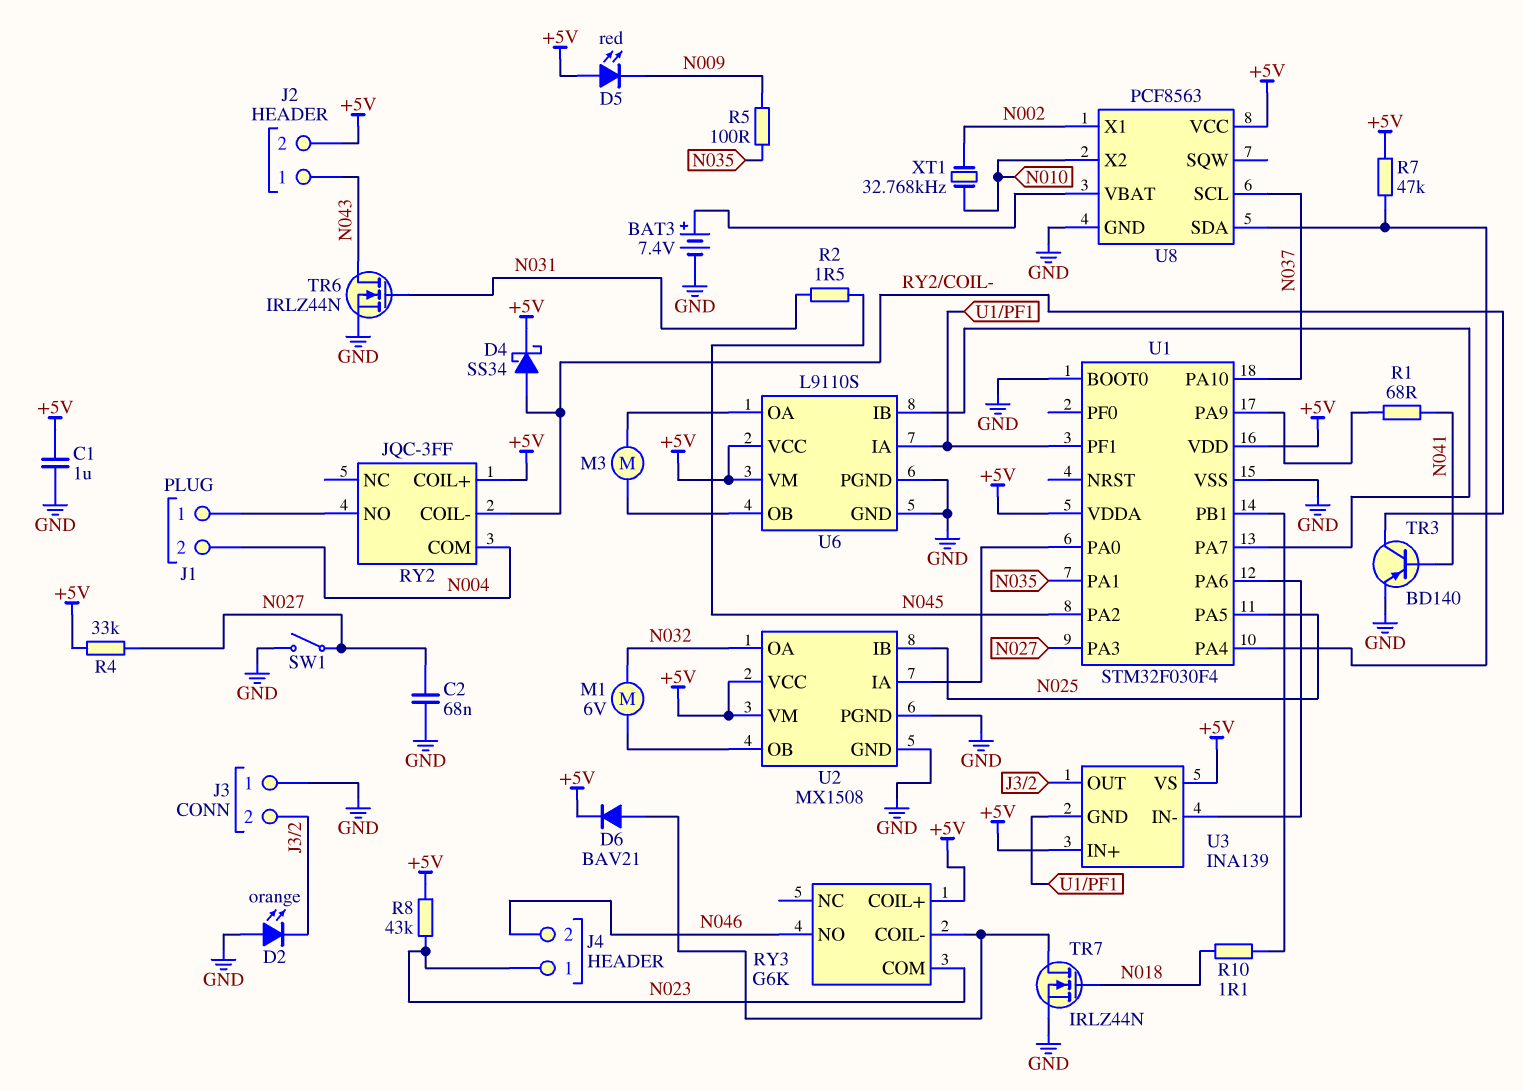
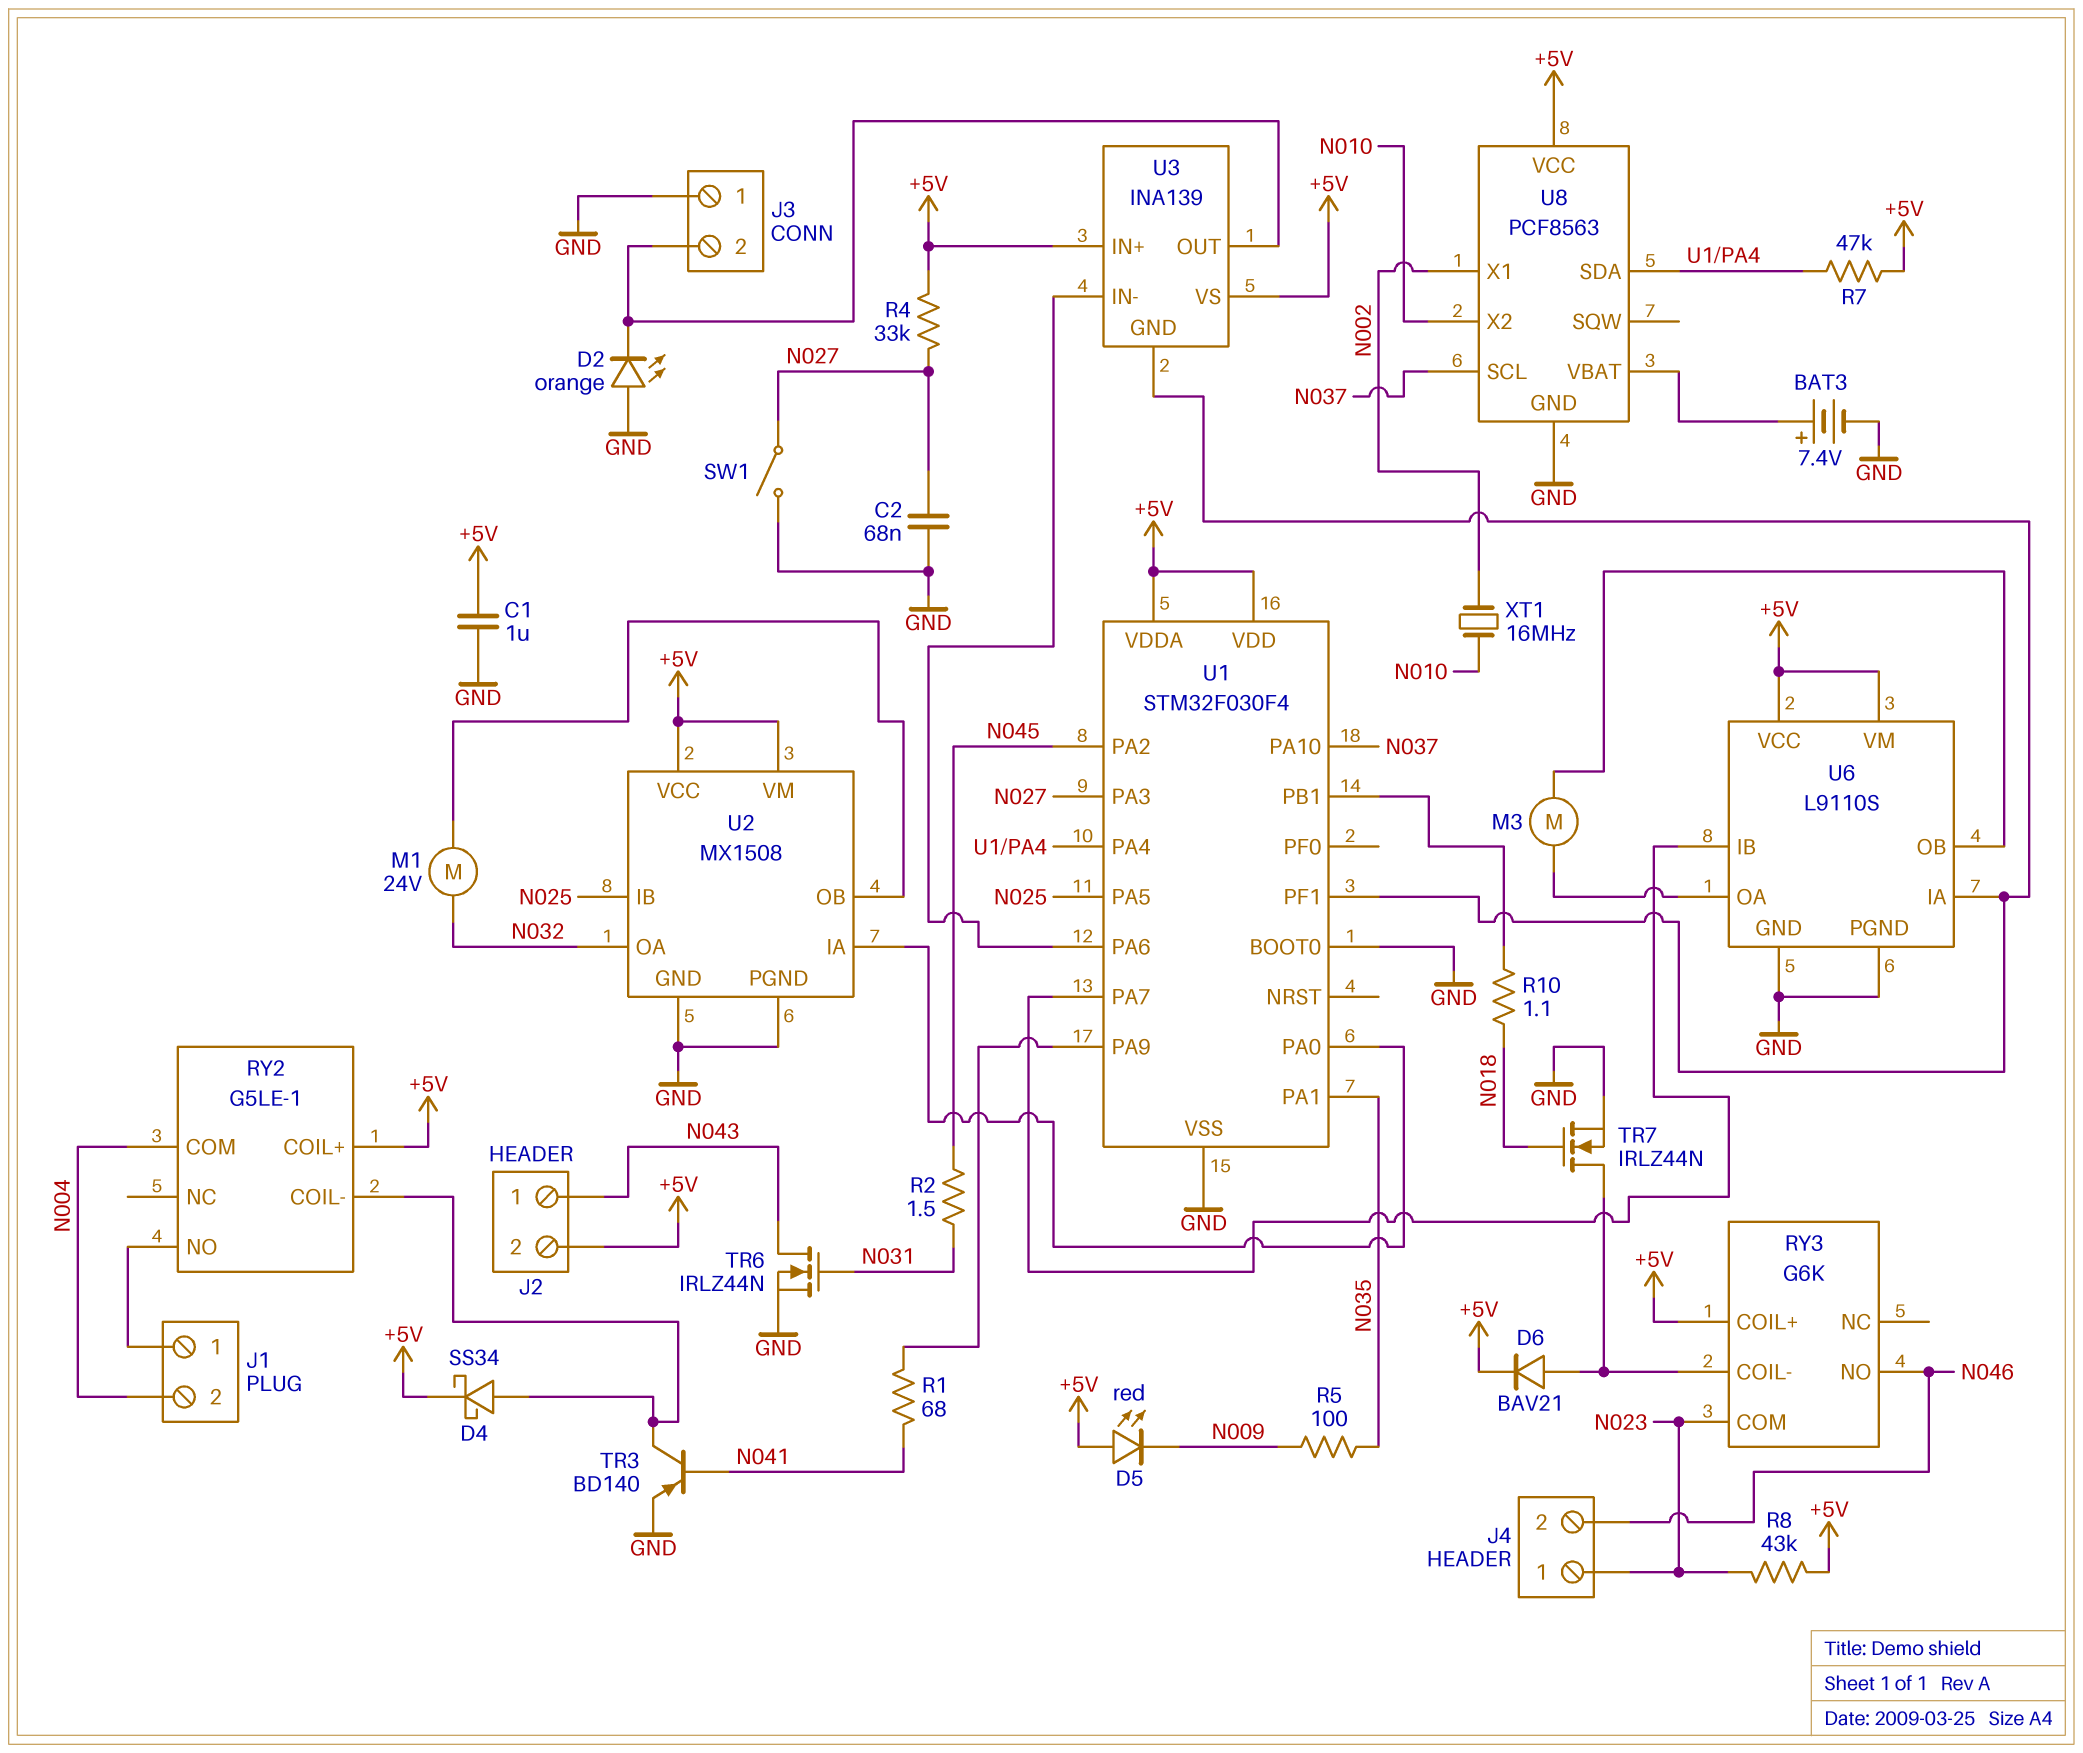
M1: motor 6V (N032, U2/OB) -> motor 24V (N032, U2/OB)
RY2: JQC-3FF -> G5LE-1
XT1: 32.768kHz (N002, N010) -> 16MHz (N002, N010)

